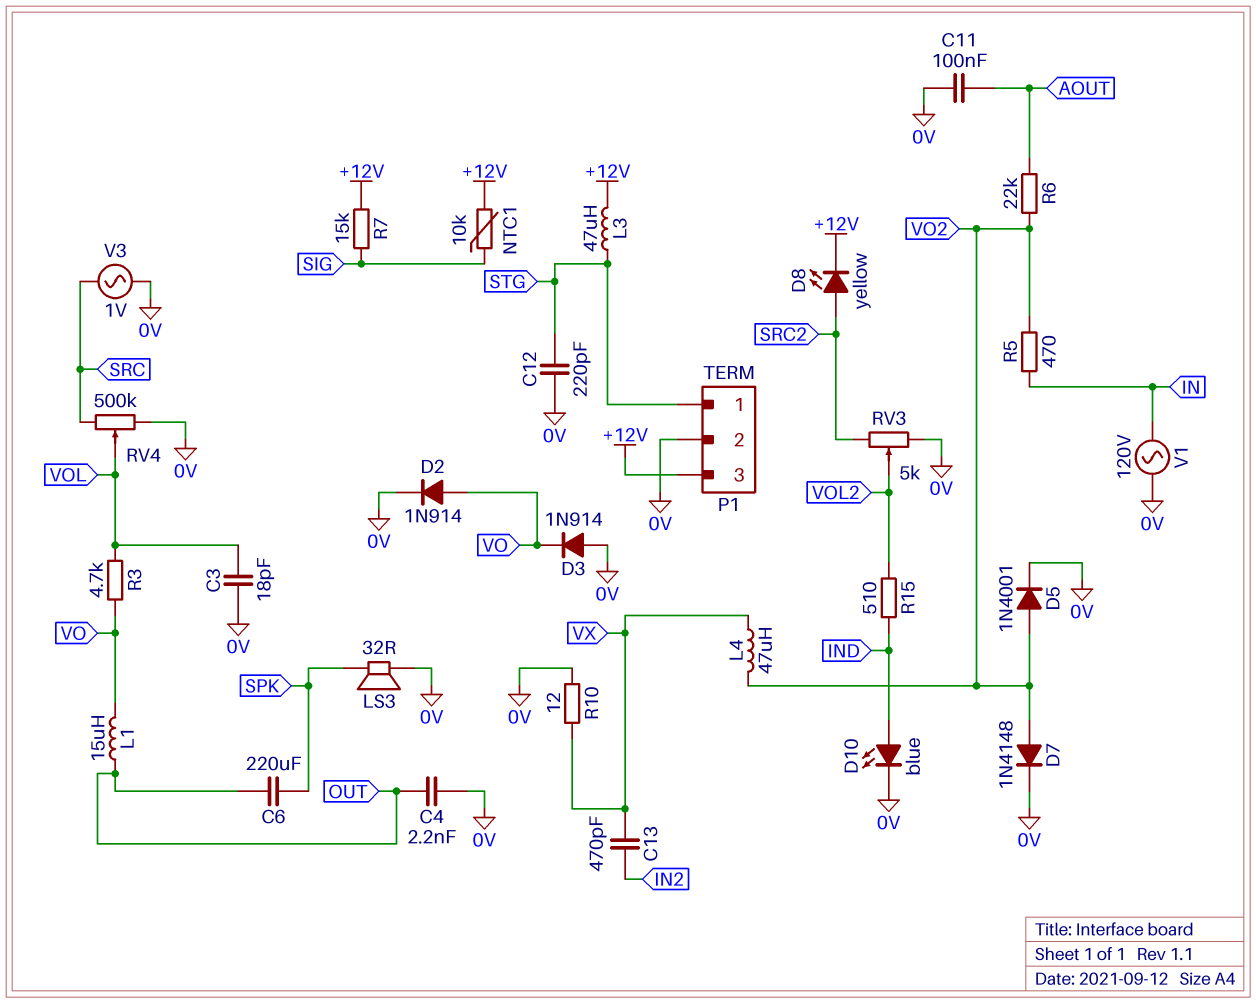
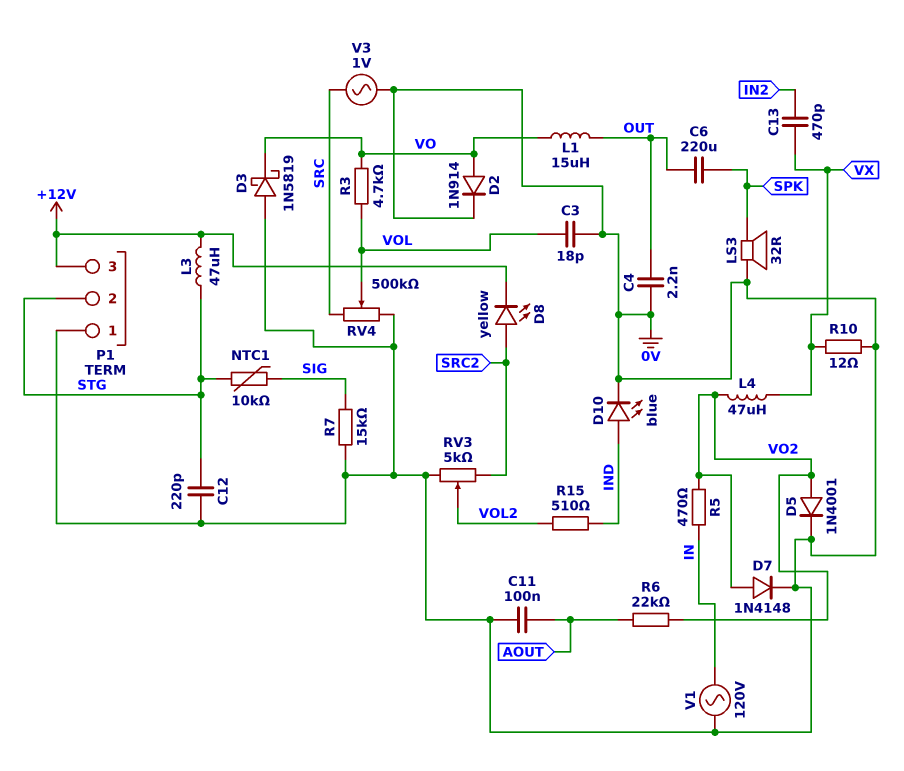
D3: diode 1N914 (A 0V, K VO) -> schottky 1N5819 (A 0V, K VO)
NTC1: 10k (+12V, SIG) -> 10k (SIG, STG)
P1 pin 1: STG -> 0V
P1 pin 2: 0V -> STG
R7: 15k (+12V, SIG) -> 15k (0V, SIG)

